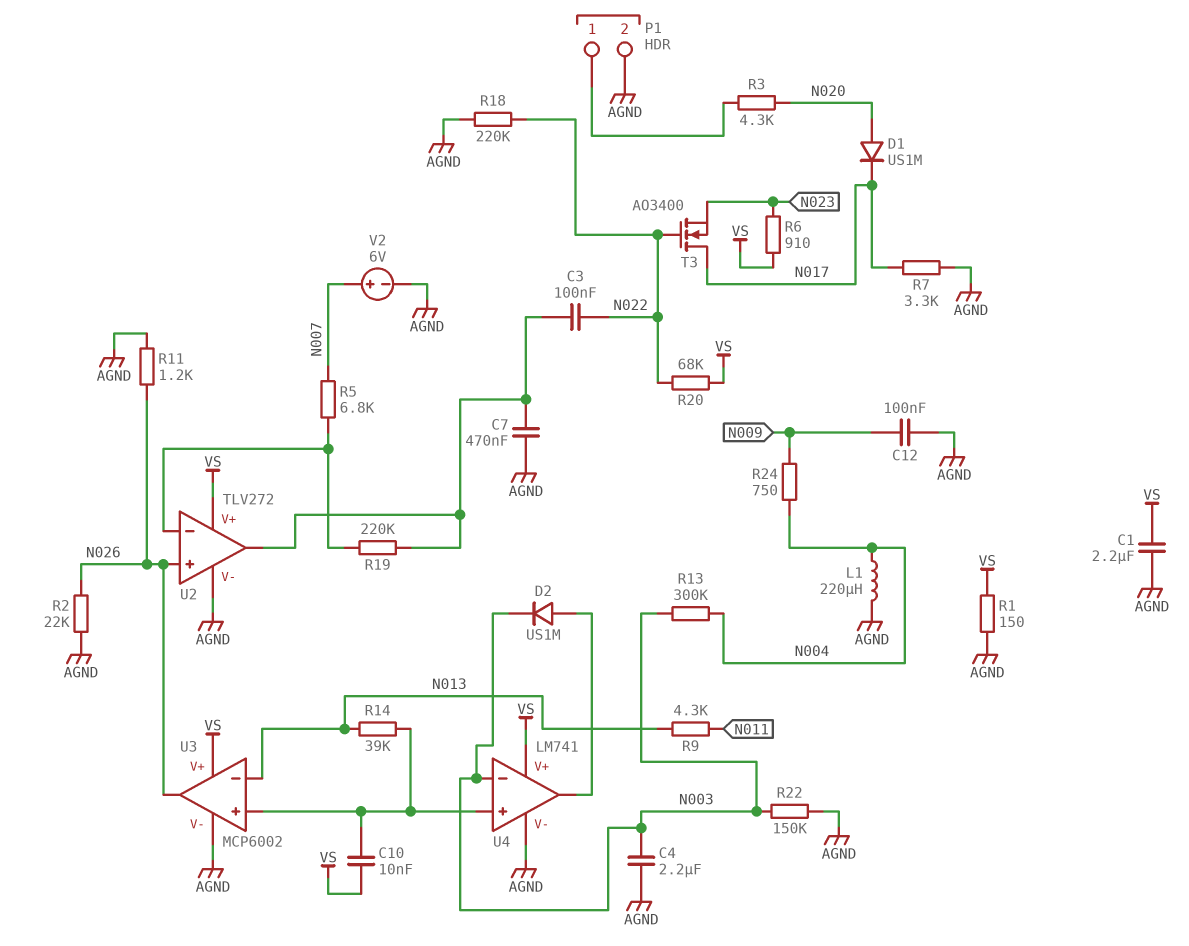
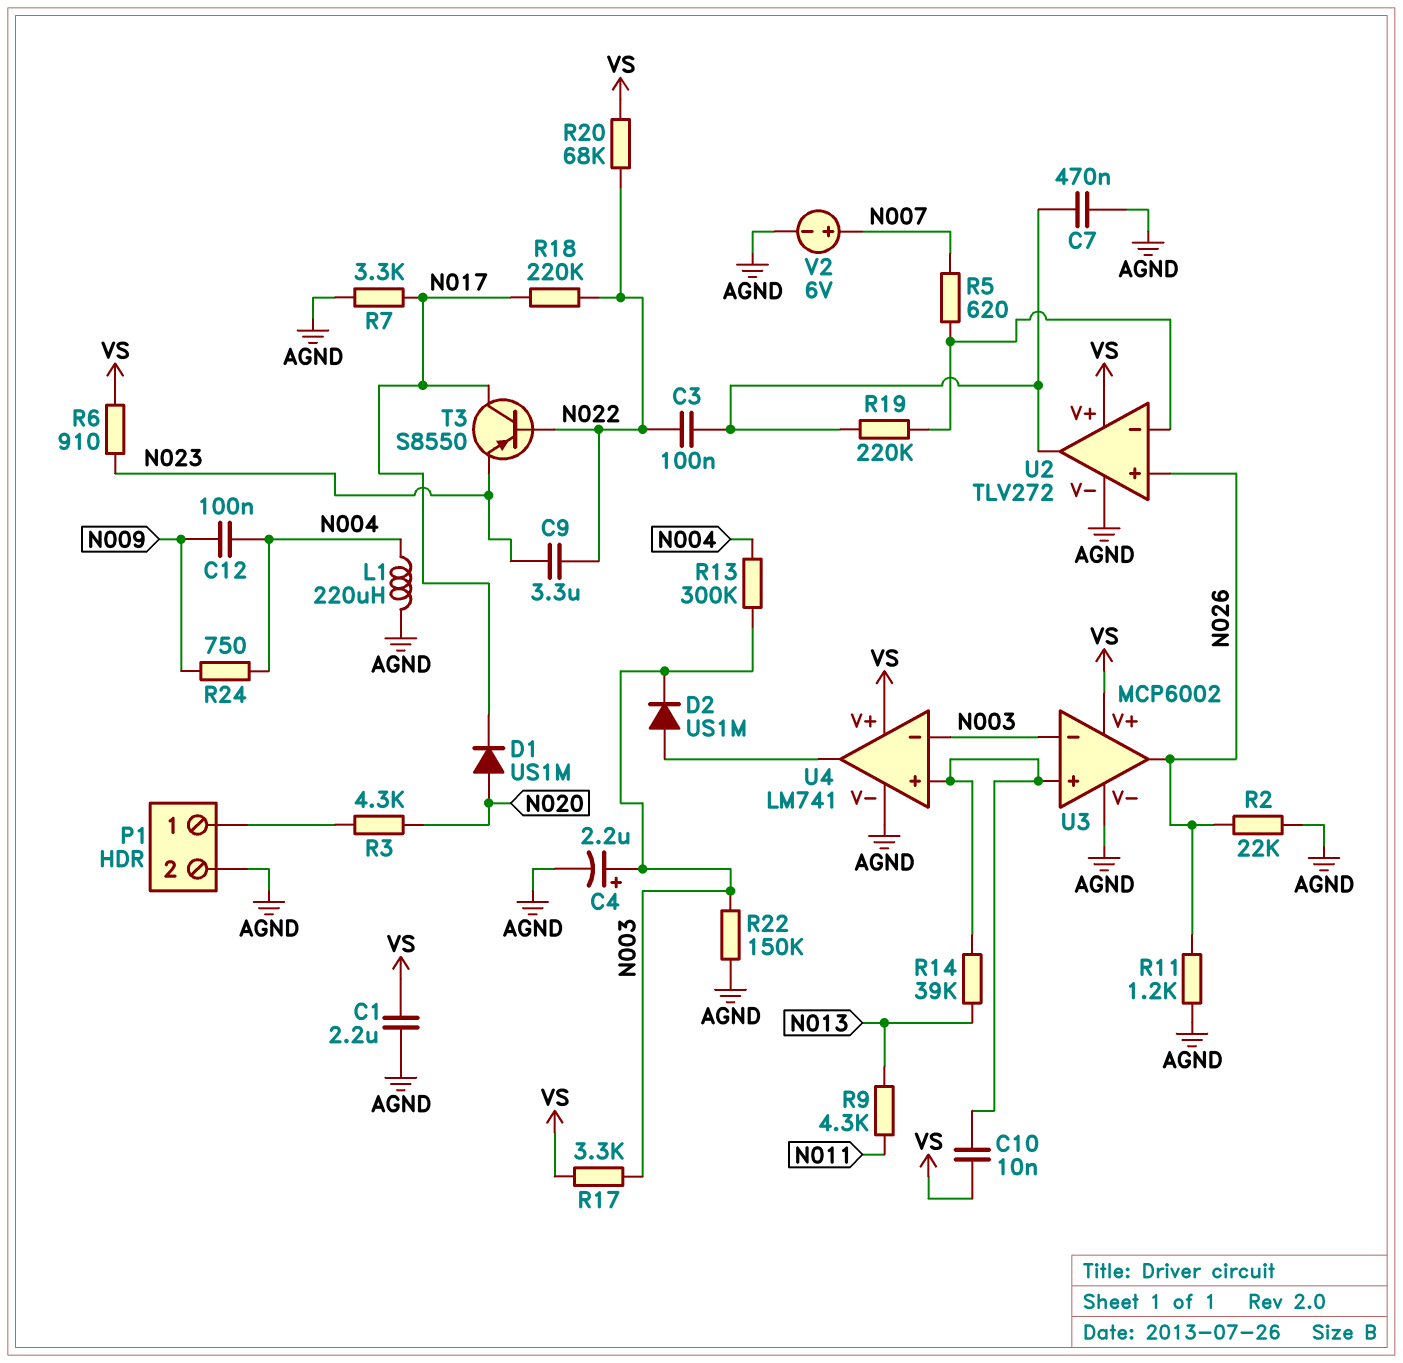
C4: 2.2uF (AGND, N003) -> 2.2uF (plus N003, minus AGND)
C9: none -> 3.3uF (N022, N023)
C12: 100nF (AGND, N009) -> 100nF (N004, N009)
R1: 150 (AGND, VS) -> none
R5: 6.8k (N007, U2/in-) -> 620 (N007, U2/in-)
R17: none -> 3.3k (N003, VS)
R18: 220k (AGND, N022) -> 220k (N017, N022)
T3: NMOS AO3400 (G N022, D N017, S N023) -> PNP S8550 (B N022, C N017, E N023)
U3 pin in-: N013 -> N003

